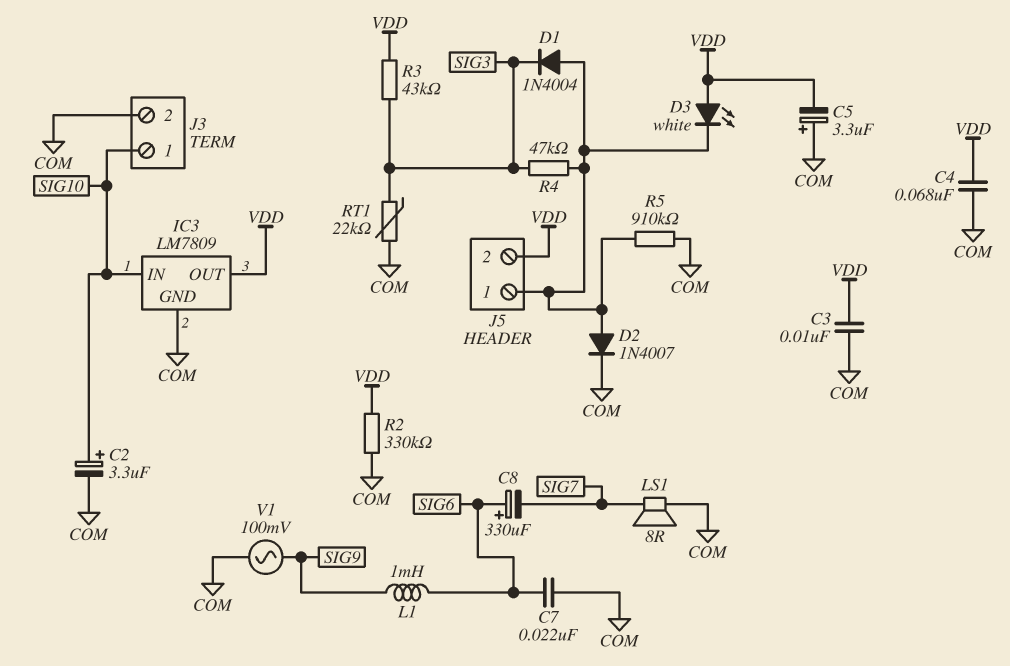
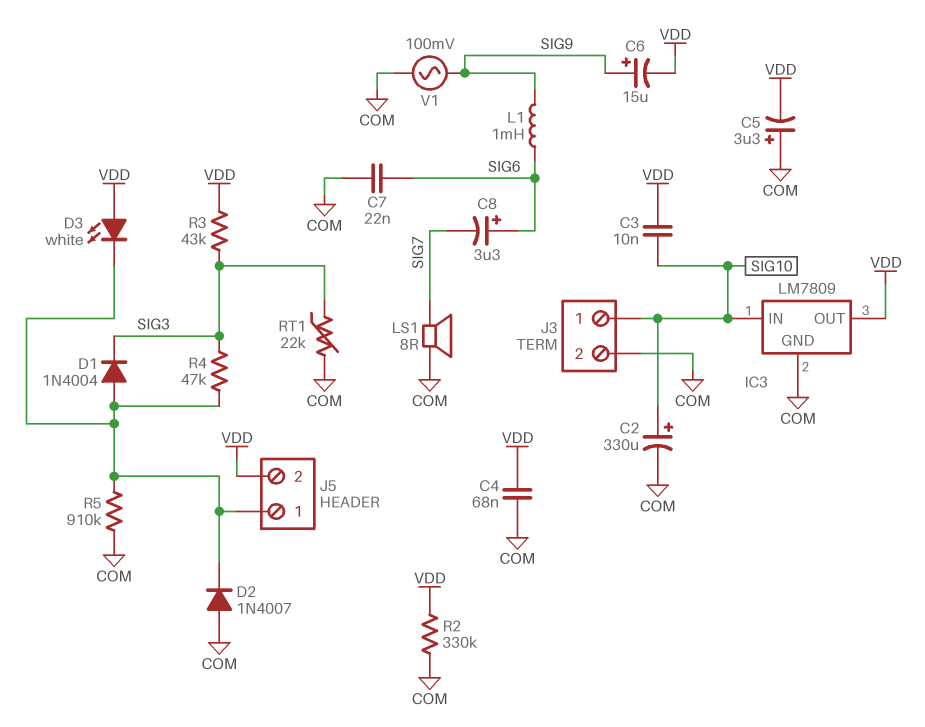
C2: 3.3uF (plus SIG10, minus COM) -> 330uF (plus SIG10, minus COM)
C3: 10nF (COM, VDD) -> 10nF (SIG10, VDD)
C6: none -> 15uF (plus SIG9, minus VDD)
C8: 330uF (plus SIG6, minus SIG7) -> 3.3uF (plus SIG6, minus SIG7)
D2: diode 1N4007 (A J5/1, K COM) -> diode 1N4007 (A COM, K J5/1)

